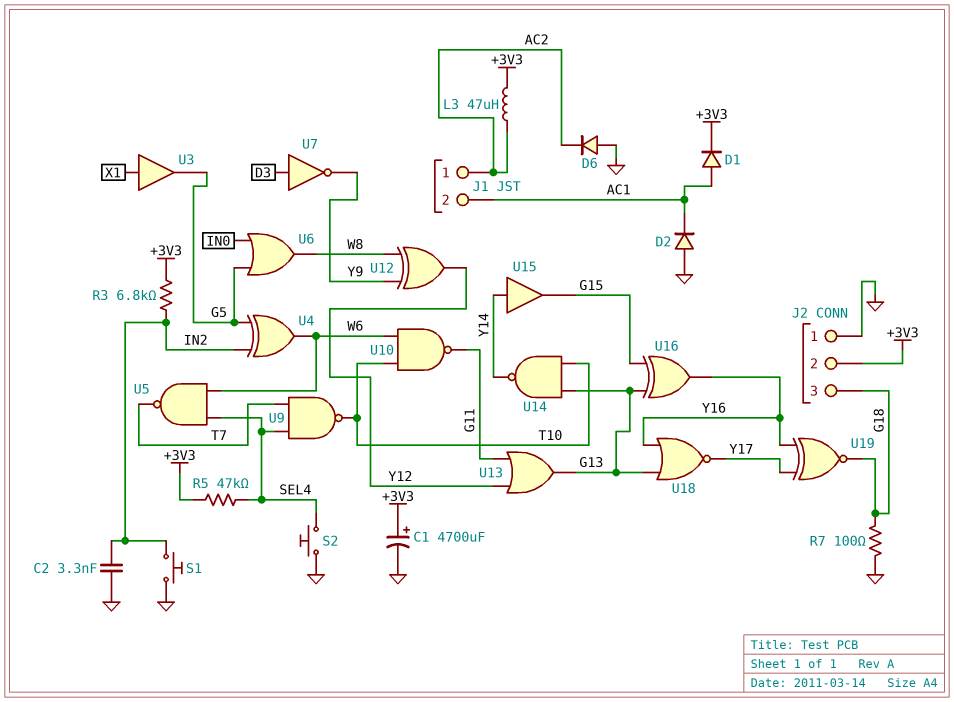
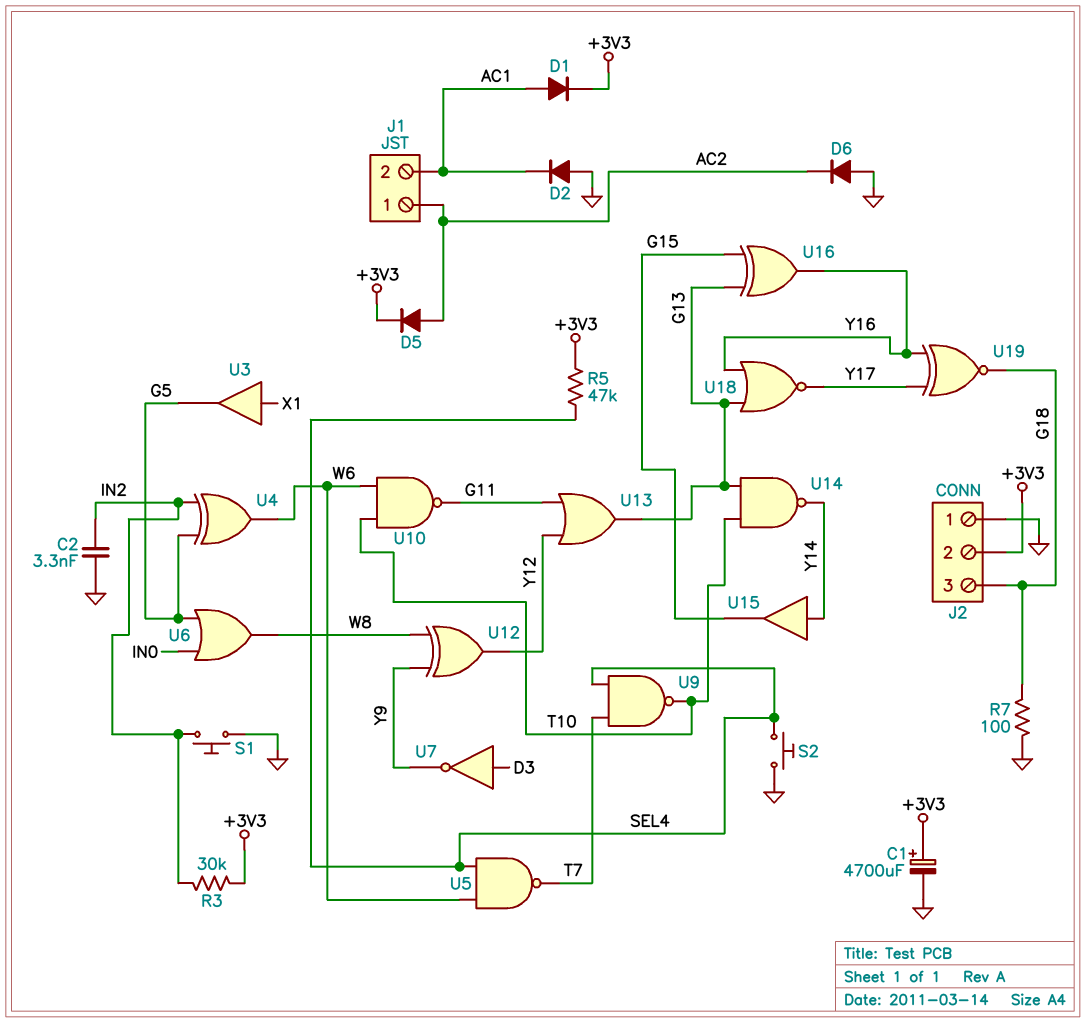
D5: none -> diode (A AC2, K +3V3)
L3: 47uH (+3V3, AC2) -> none
R3: 6.8k (+3V3, IN2) -> 30k (+3V3, IN2)

